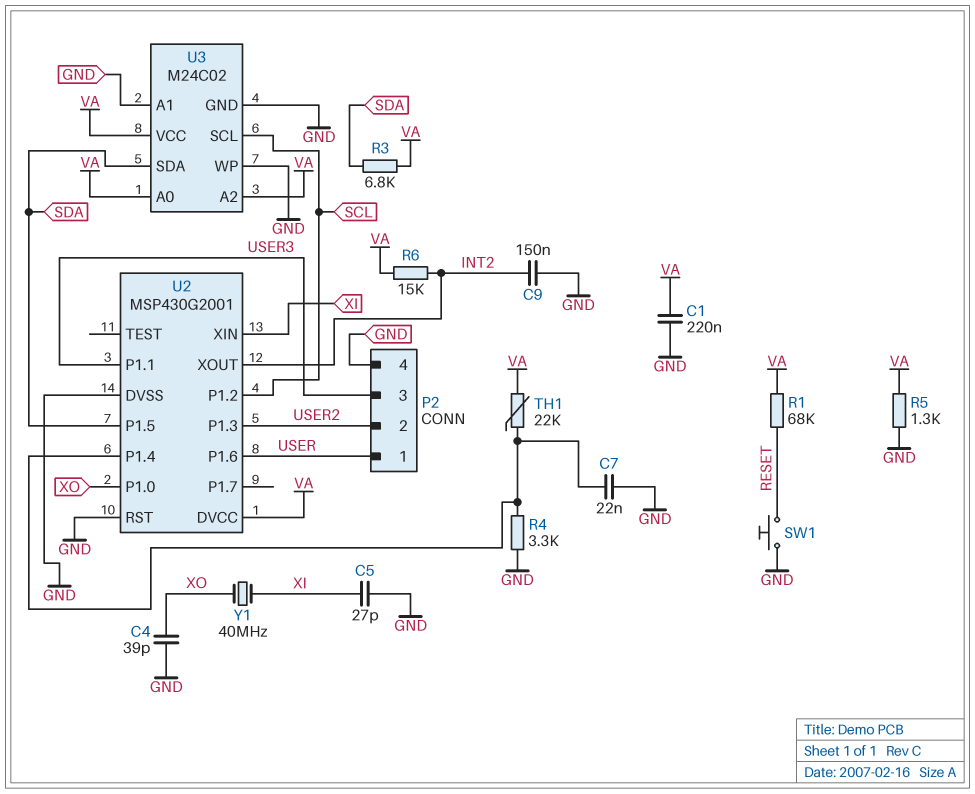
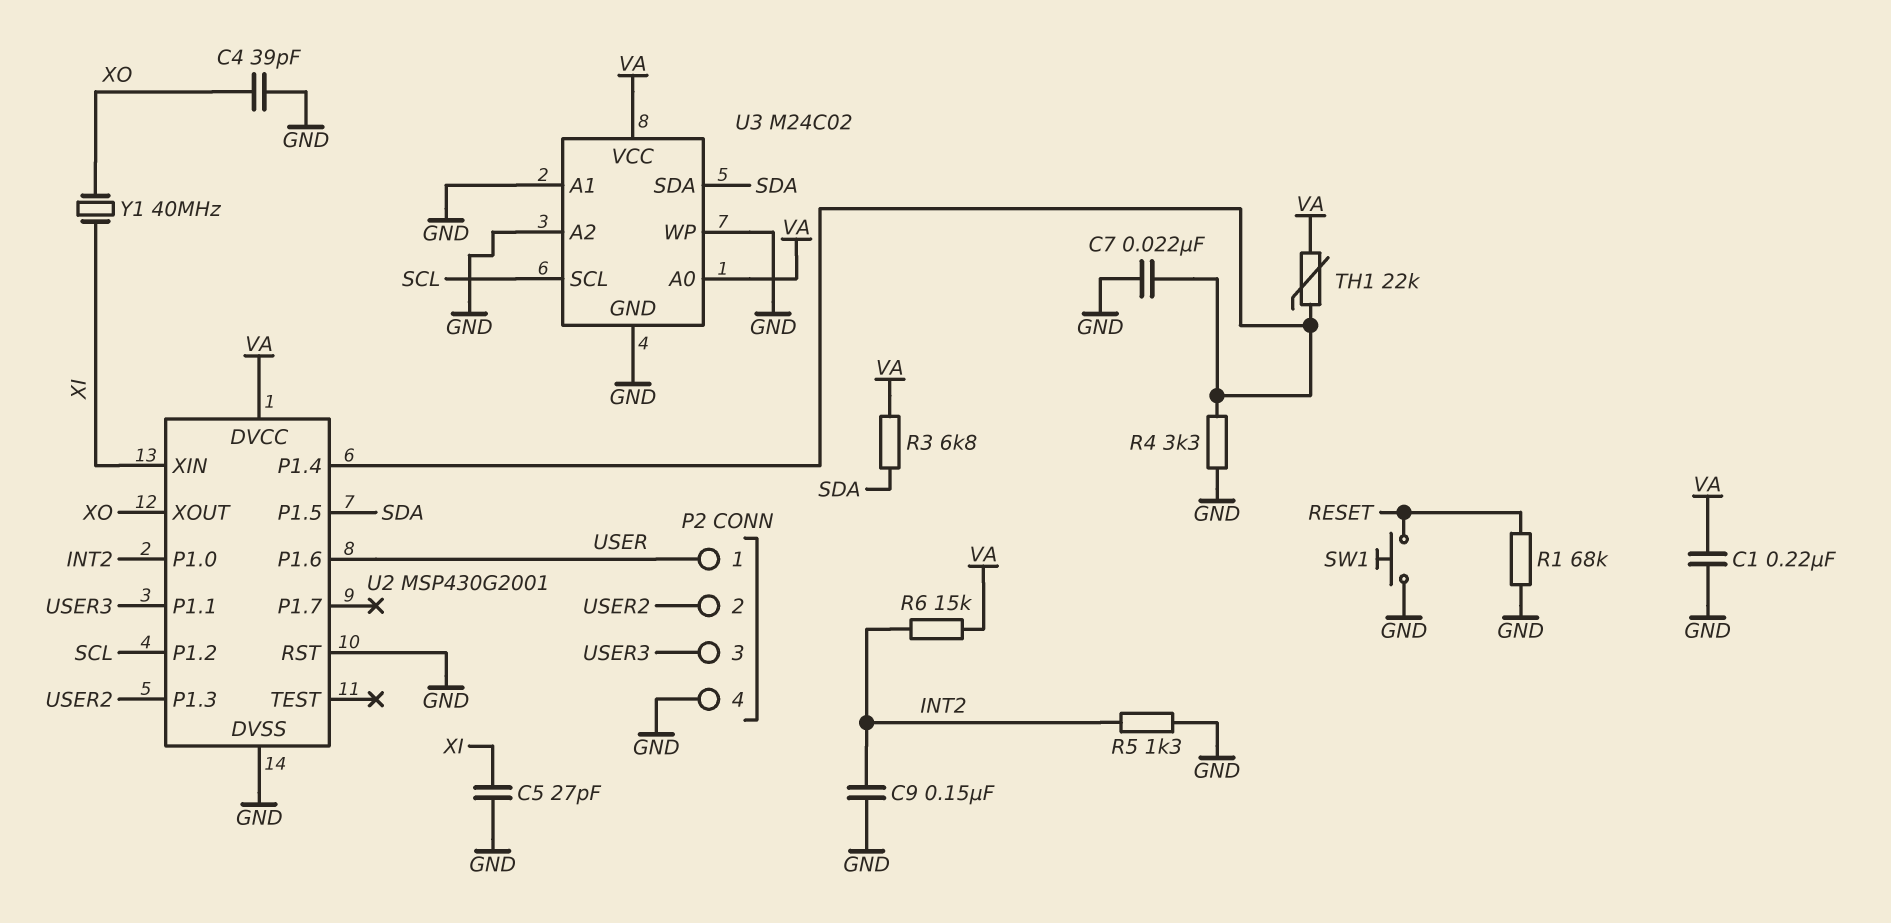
R1: 68k (RESET, VA) -> 68k (GND, RESET)
R5: 1.3k (GND, VA) -> 1.3k (GND, INT2)
U2 pin P1.0: XO -> INT2
U2 pin XOUT: INT2 -> XO
U3 pin A2: VA -> GND

